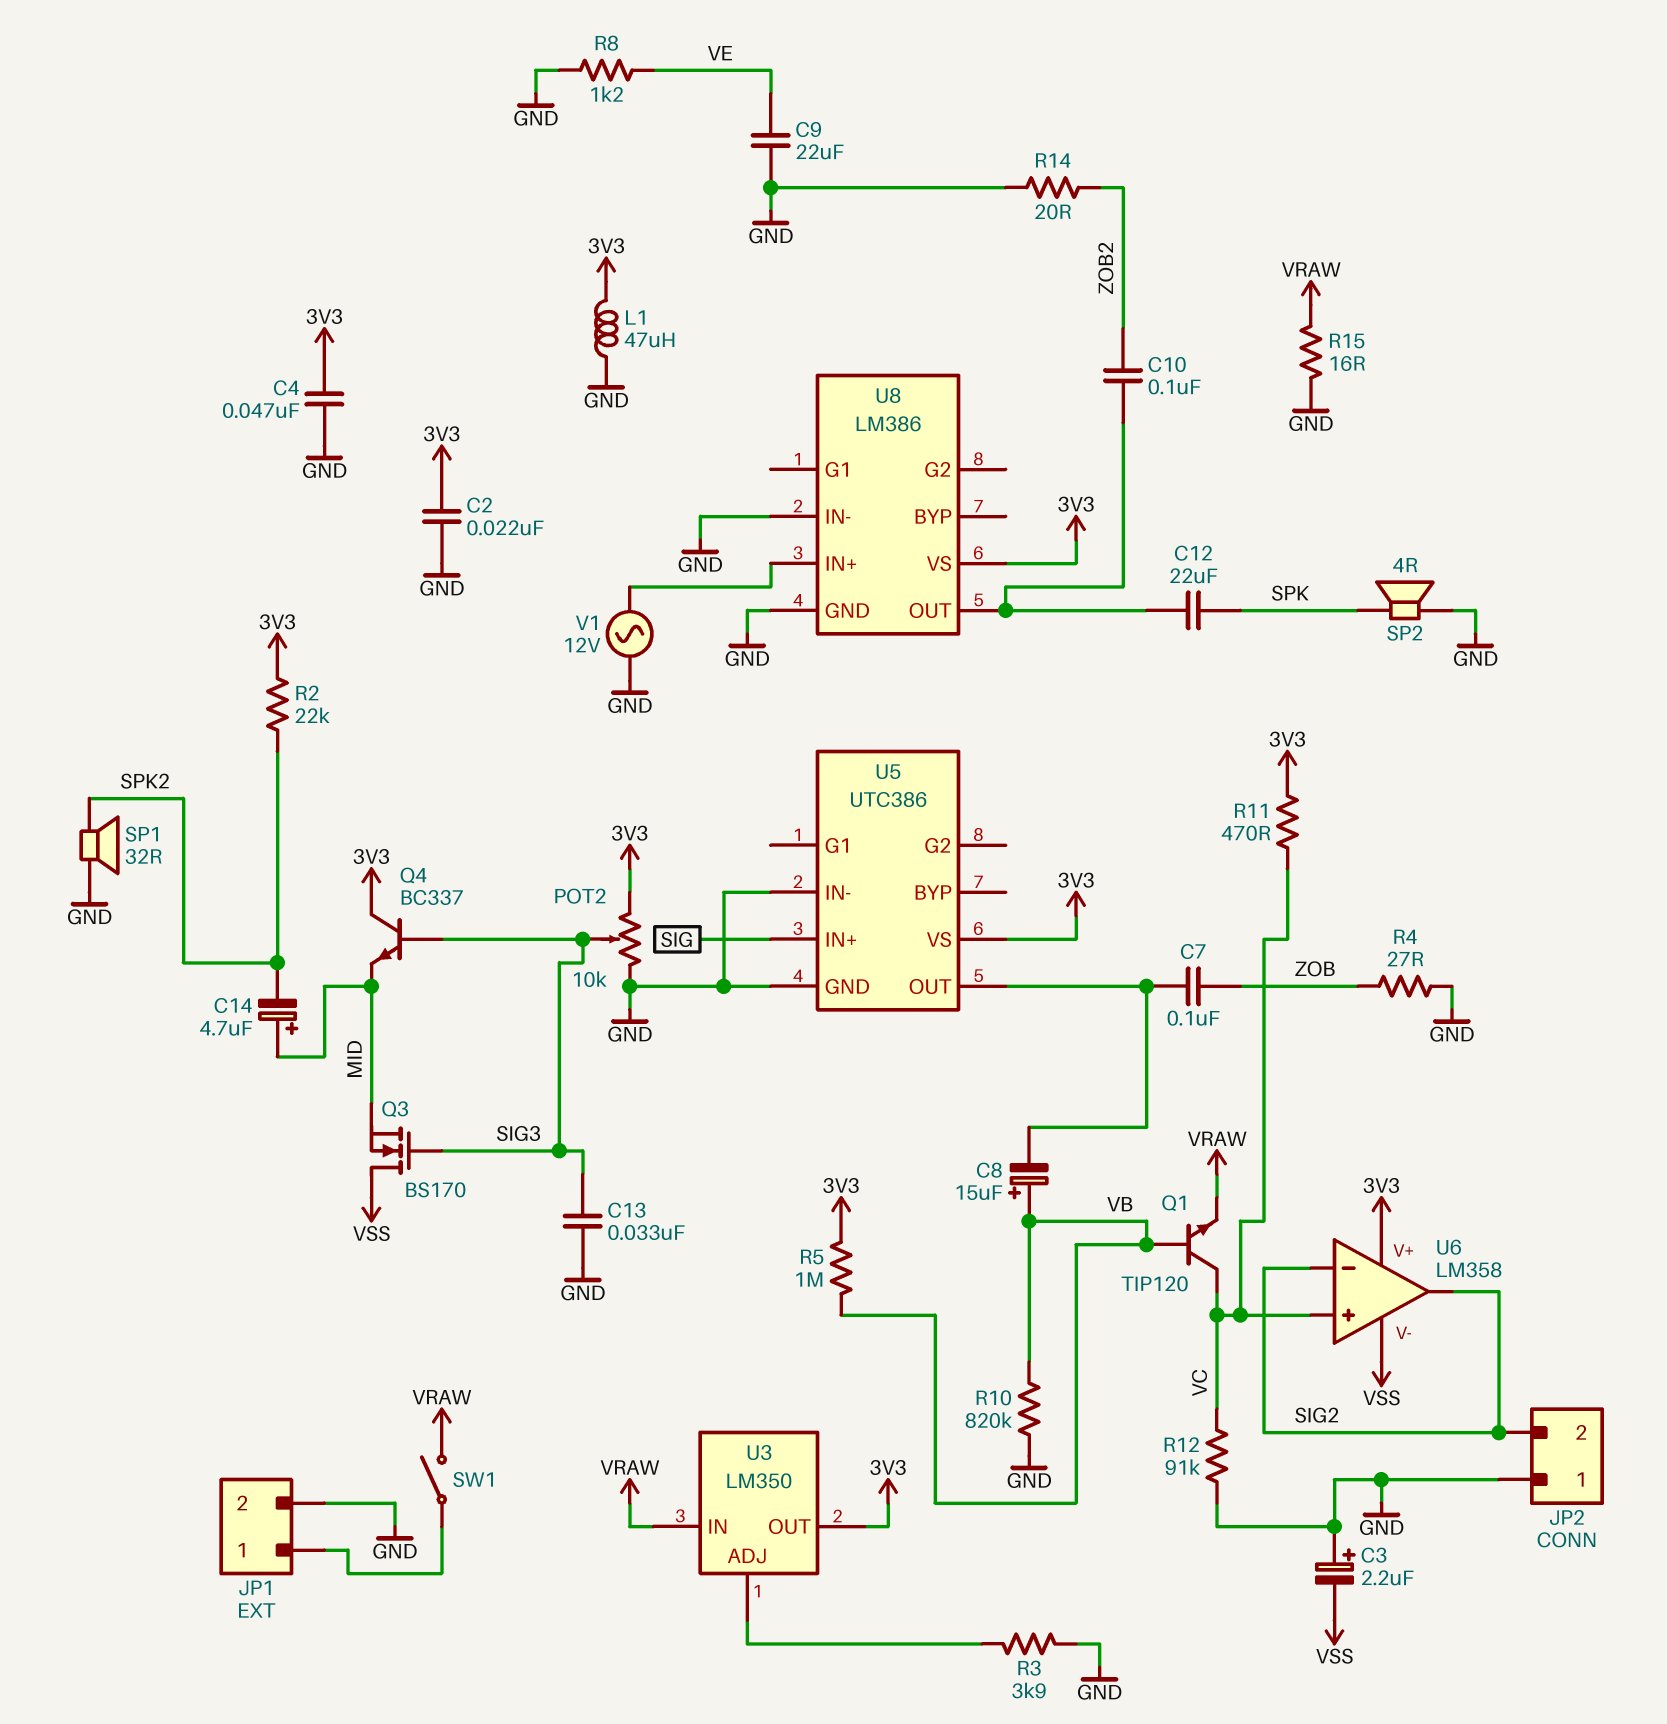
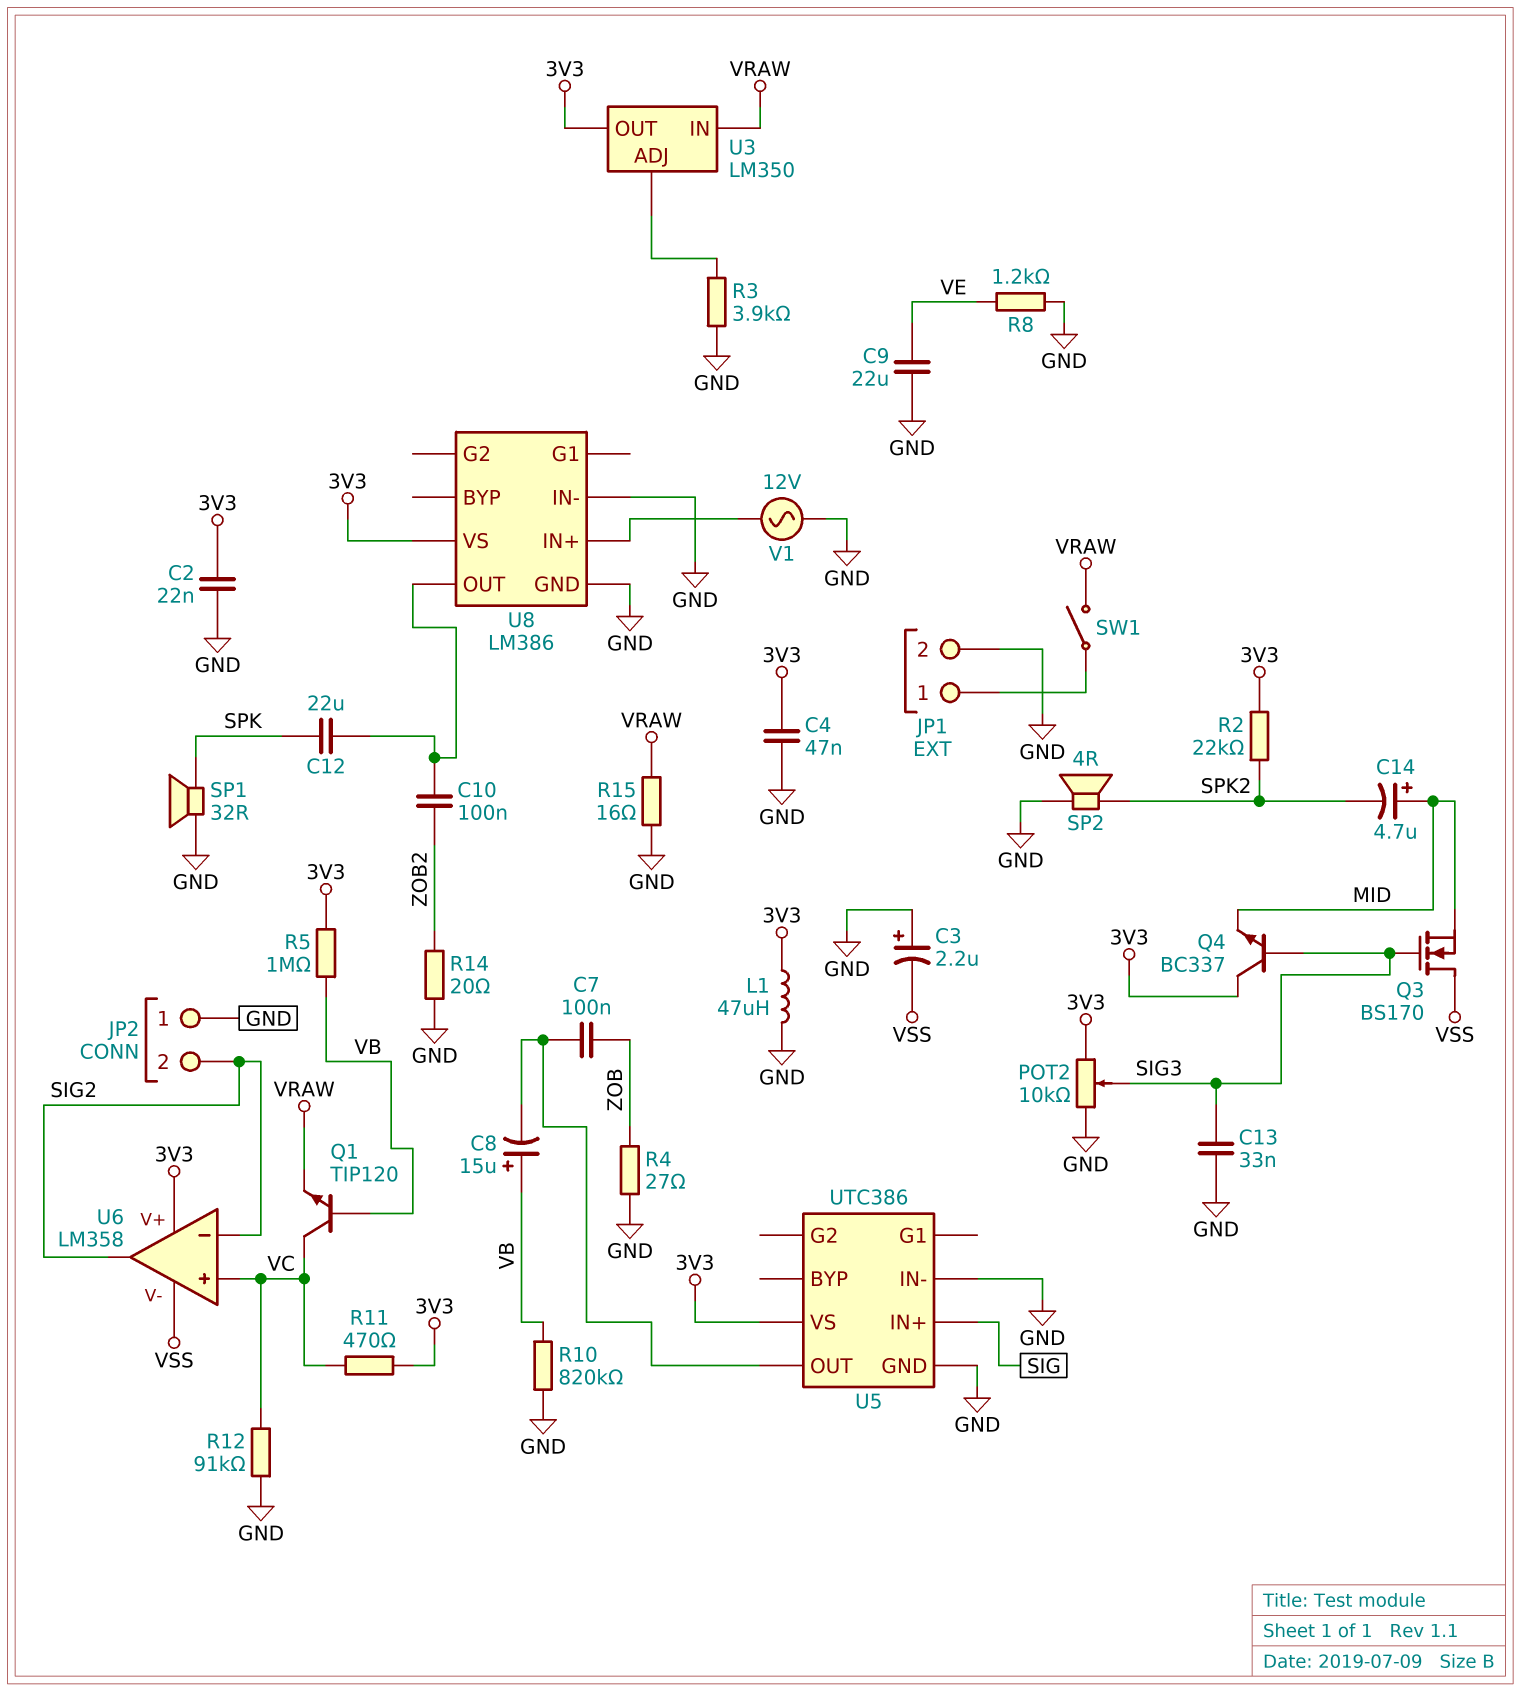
SP1: speaker 32R (GND, SPK2) -> speaker 32R (GND, SPK)
SP2: speaker 4R (GND, SPK) -> speaker 4R (GND, SPK2)

